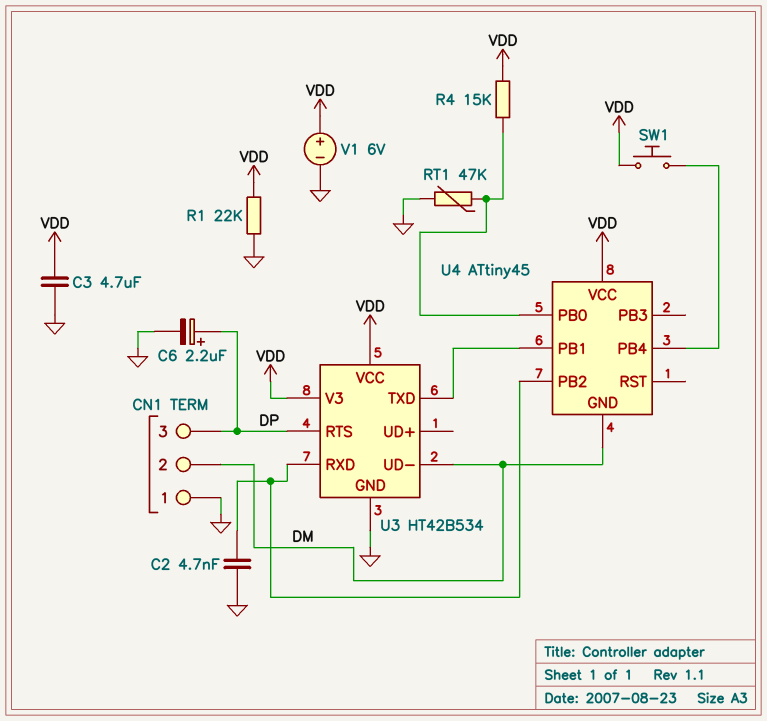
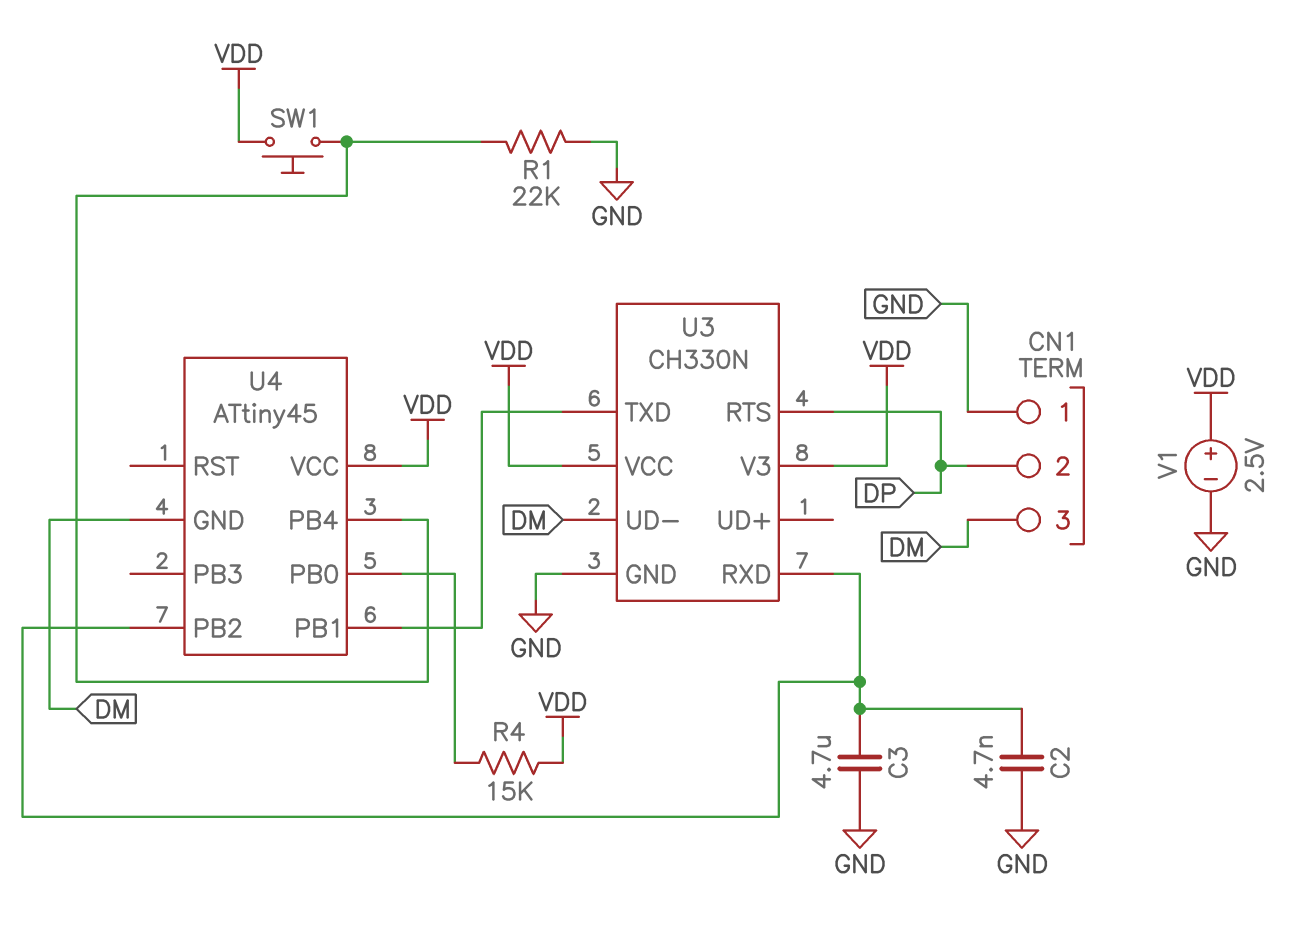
C3: 4.7uF (GND, VDD) -> 4.7uF (GND, U3/RXD)
C6: 2.2uF (plus DP, minus GND) -> none
CN1 pin 2: DM -> DP
CN1 pin 3: DP -> DM
R1: 22k (GND, VDD) -> 22k (GND, U4/PB4)
RT1: 47k (GND, U4/PB0) -> none
U3: HT42B534 -> CH330N
V1: 6V (plus VDD, minus GND) -> 2.5V (plus VDD, minus GND)

